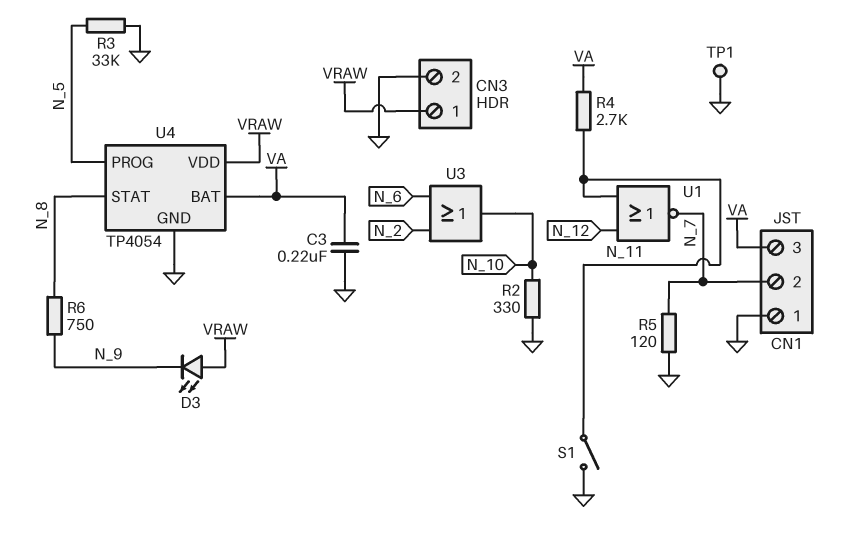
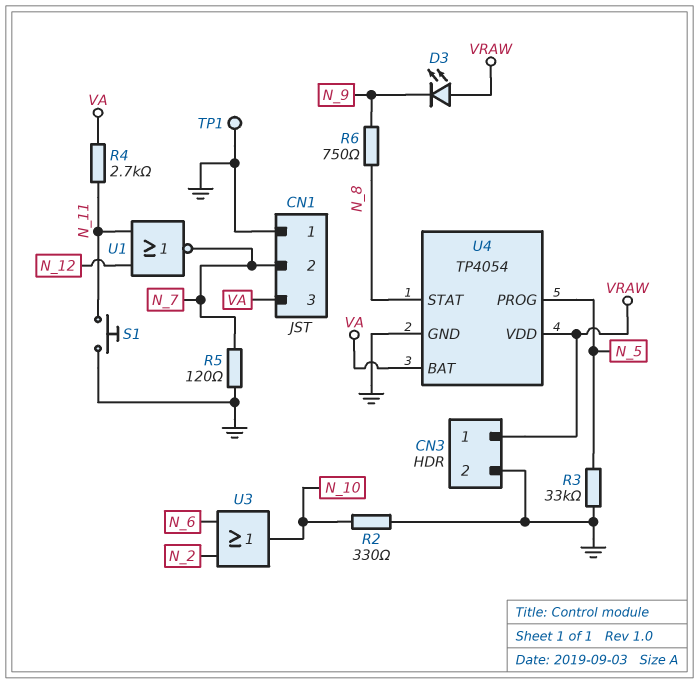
C3: 220nF (GND, VA) -> none
S1: switch (GND, N_11) -> button (GND, N_11)

